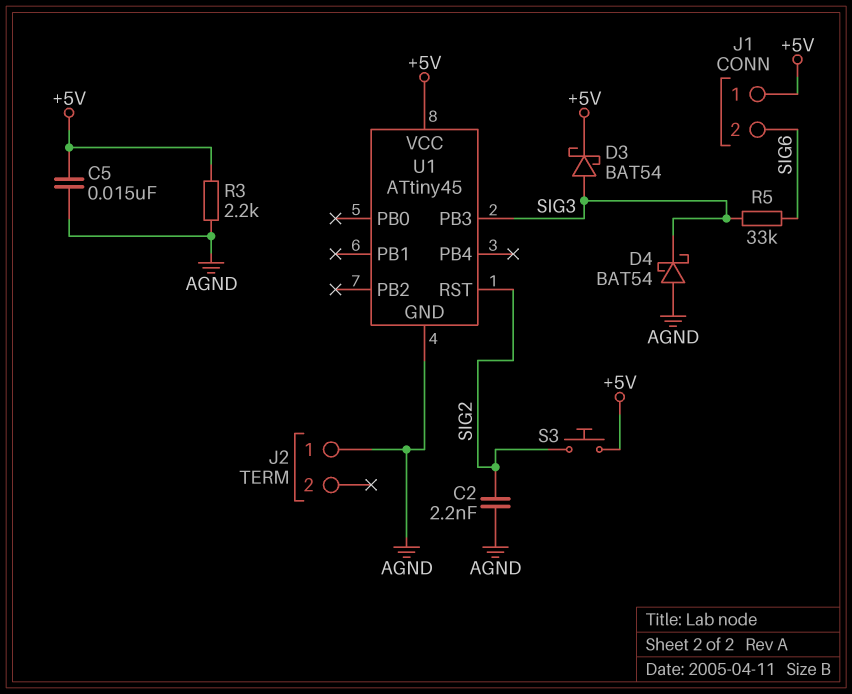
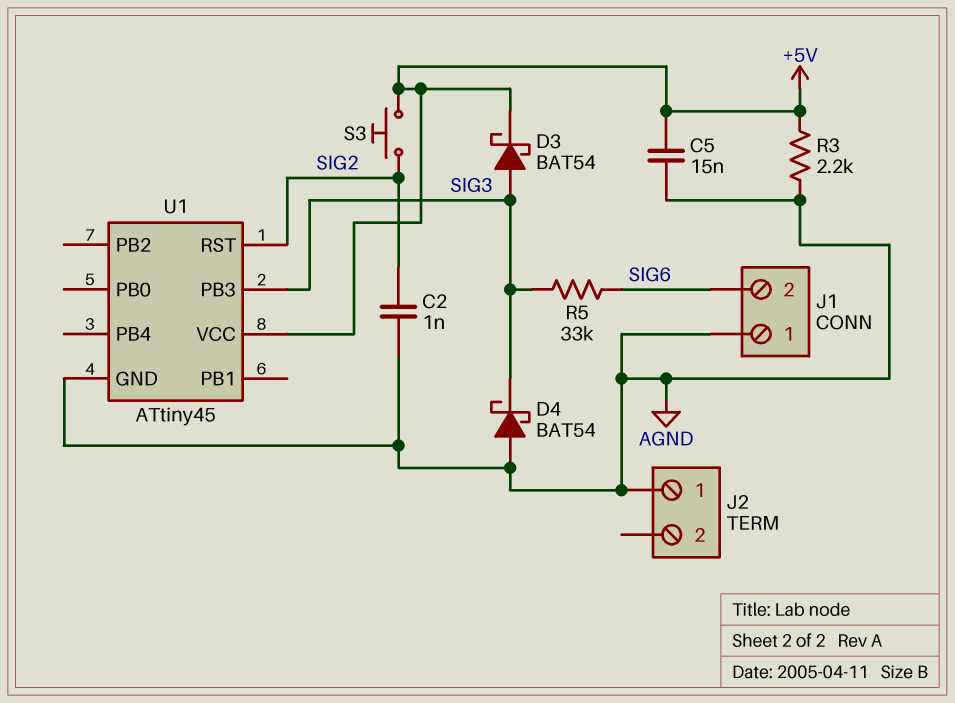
C2: 2.2nF (AGND, SIG2) -> 1nF (AGND, SIG2)
J1 pin 1: +5V -> AGND

